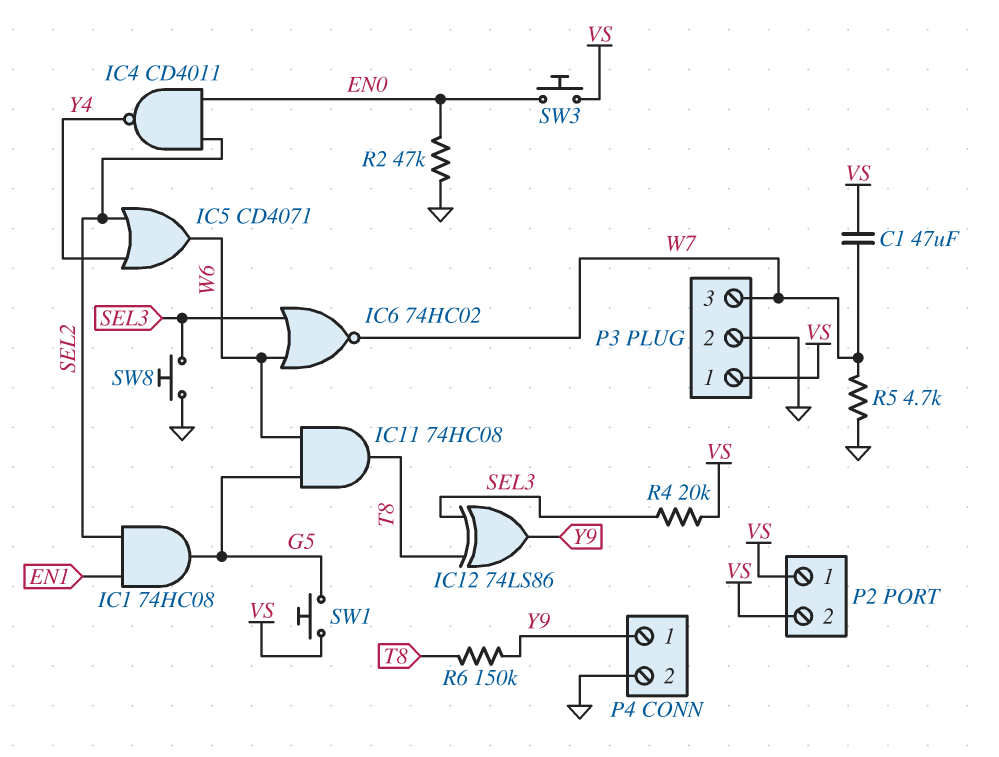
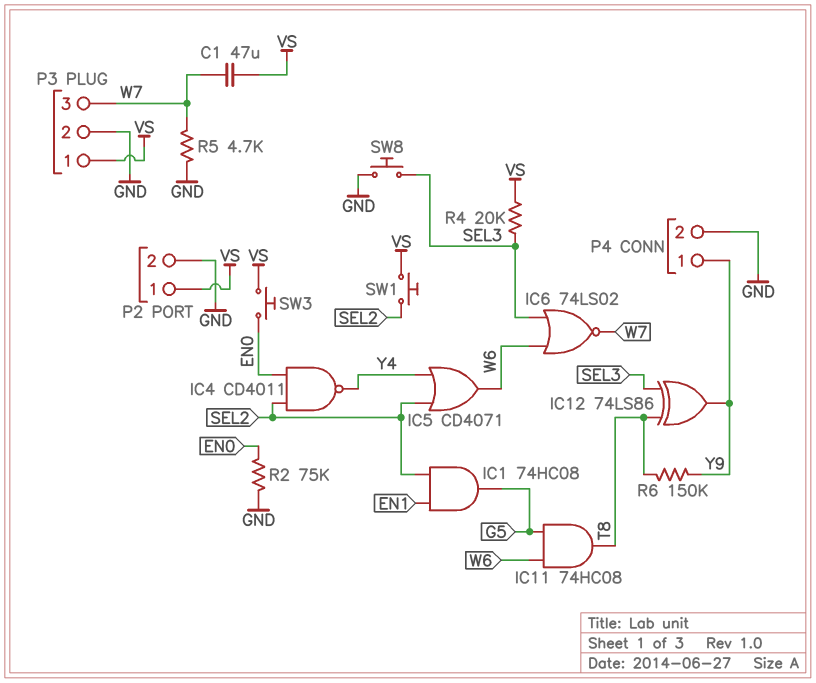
IC6: NOR 74HC02 (in SEL3, in W6, out W7) -> NOR 74LS02 (in SEL3, in W6, out W7)
P2 pin 2: VS -> GND
R2: 47k (EN0, GND) -> 75k (EN0, GND)
SW1: button (G5, VS) -> button (SEL2, VS)

